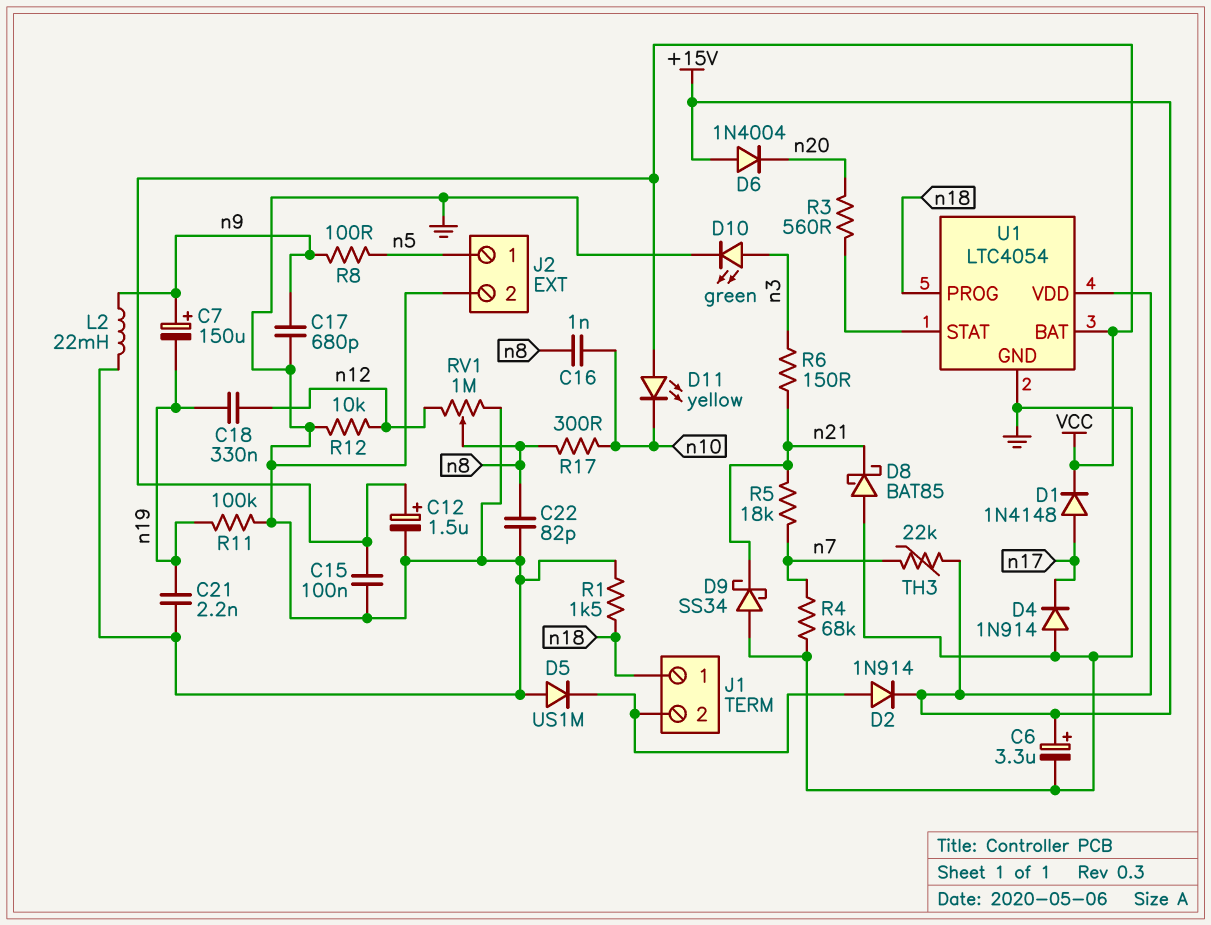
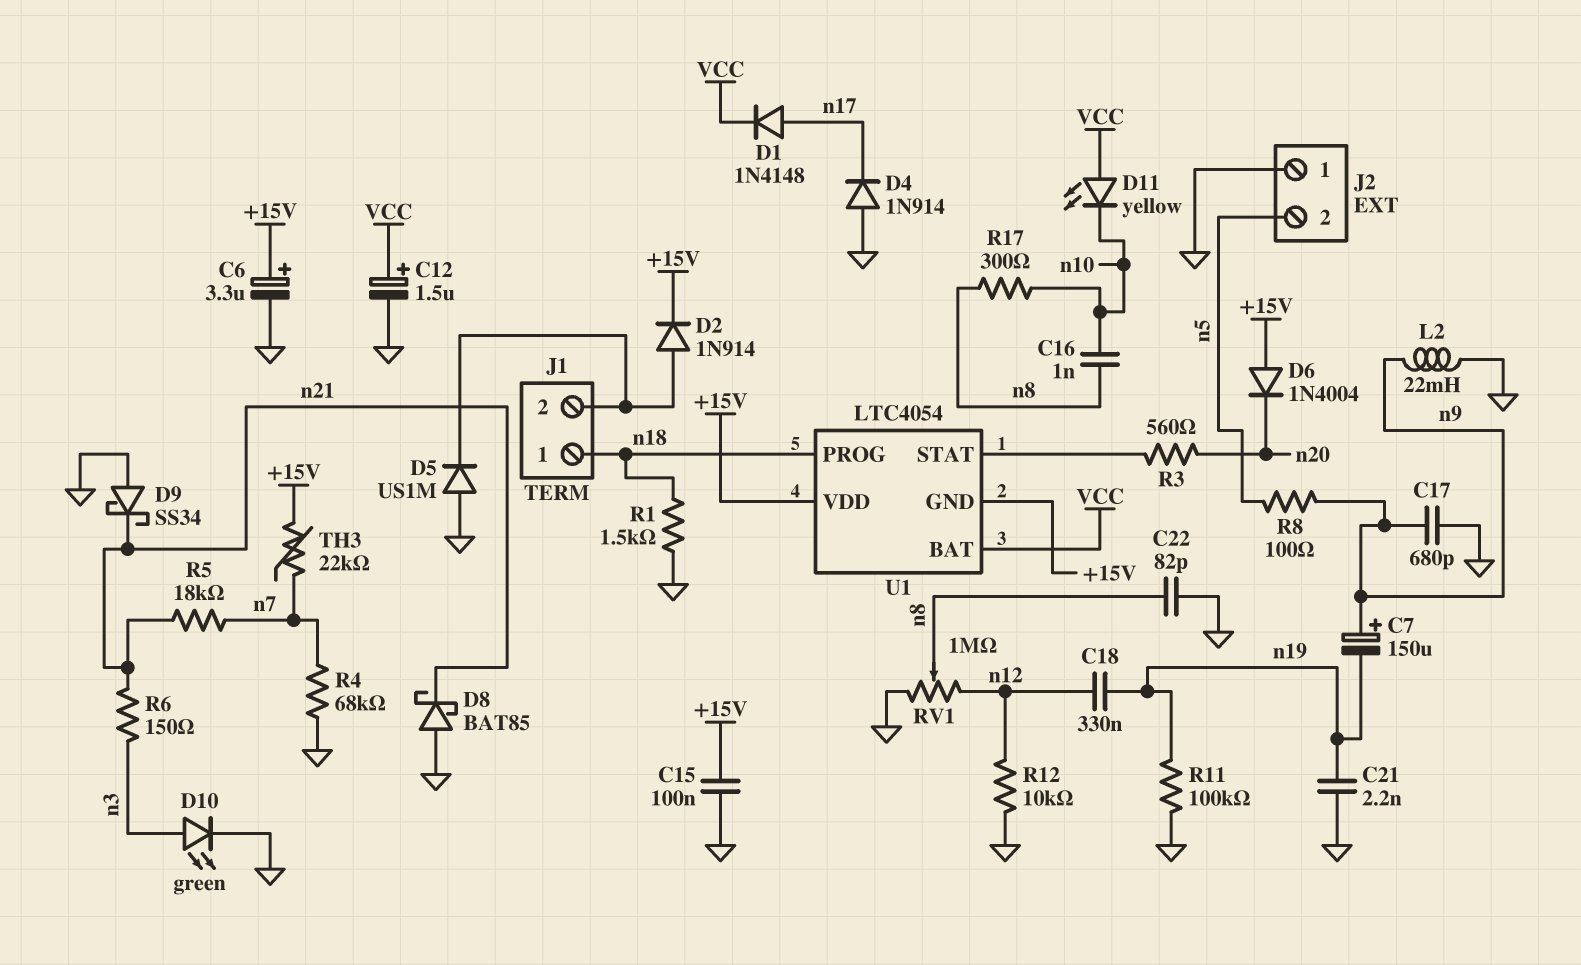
C15: 100nF (GND, VCC) -> 100nF (+15V, GND)
J2 pin 1: n5 -> GND
J2 pin 2: GND -> n5
U1 pin GND: GND -> +15V

